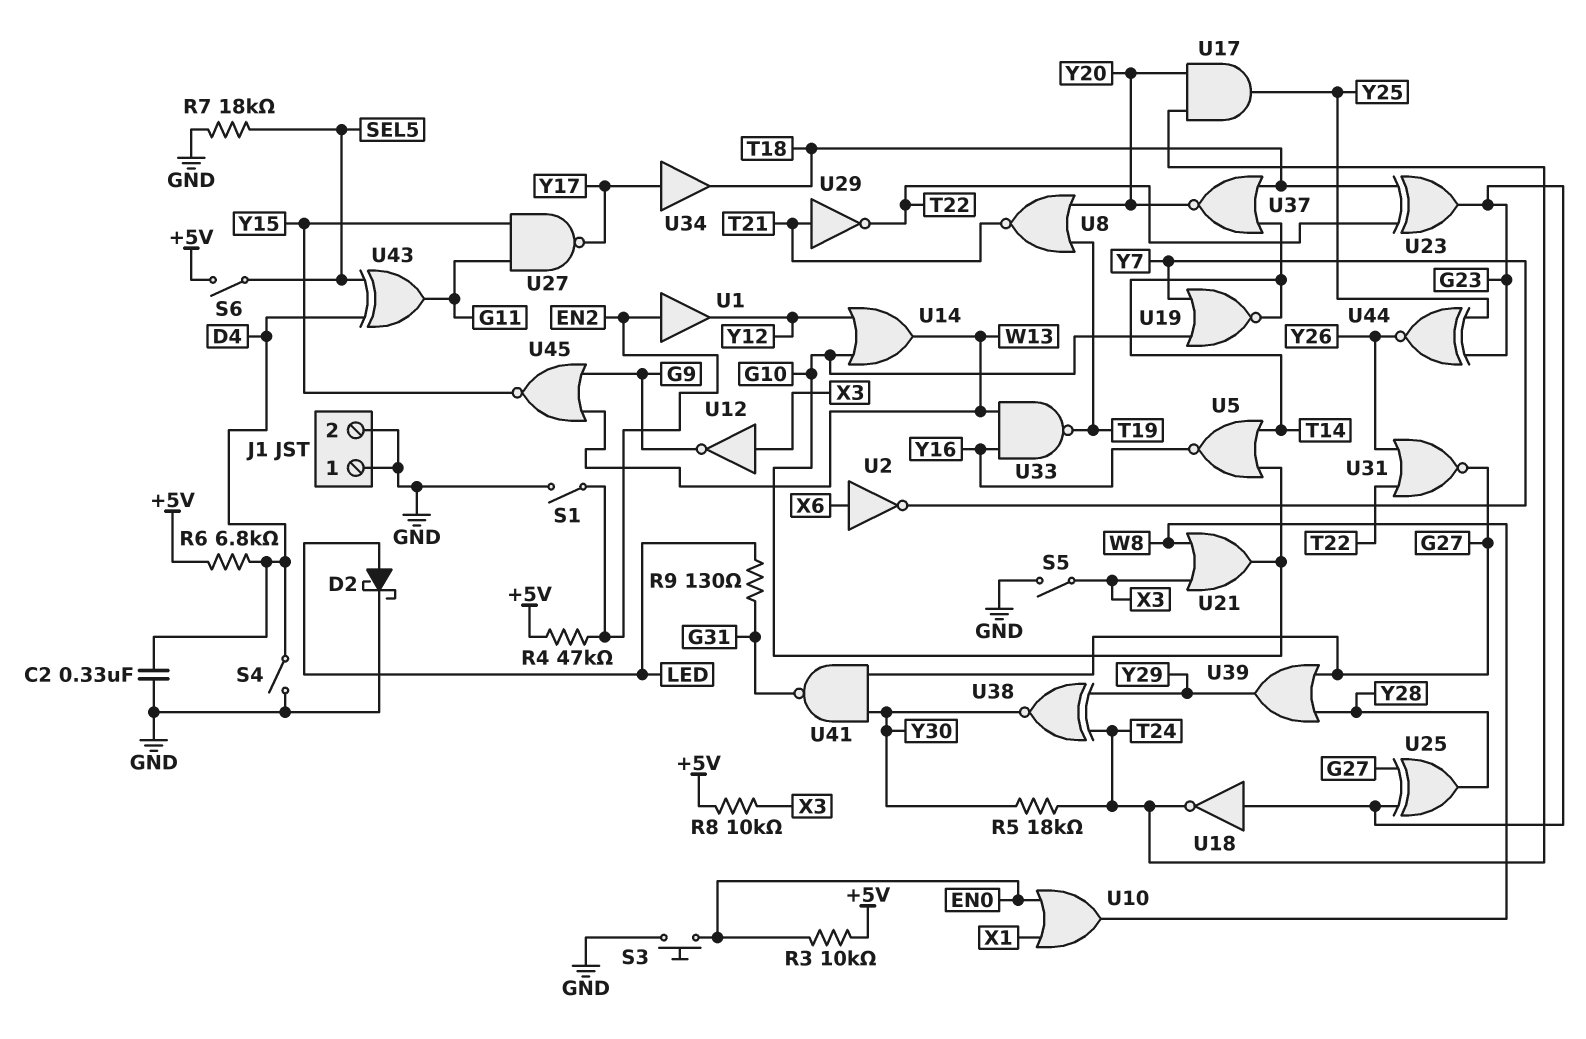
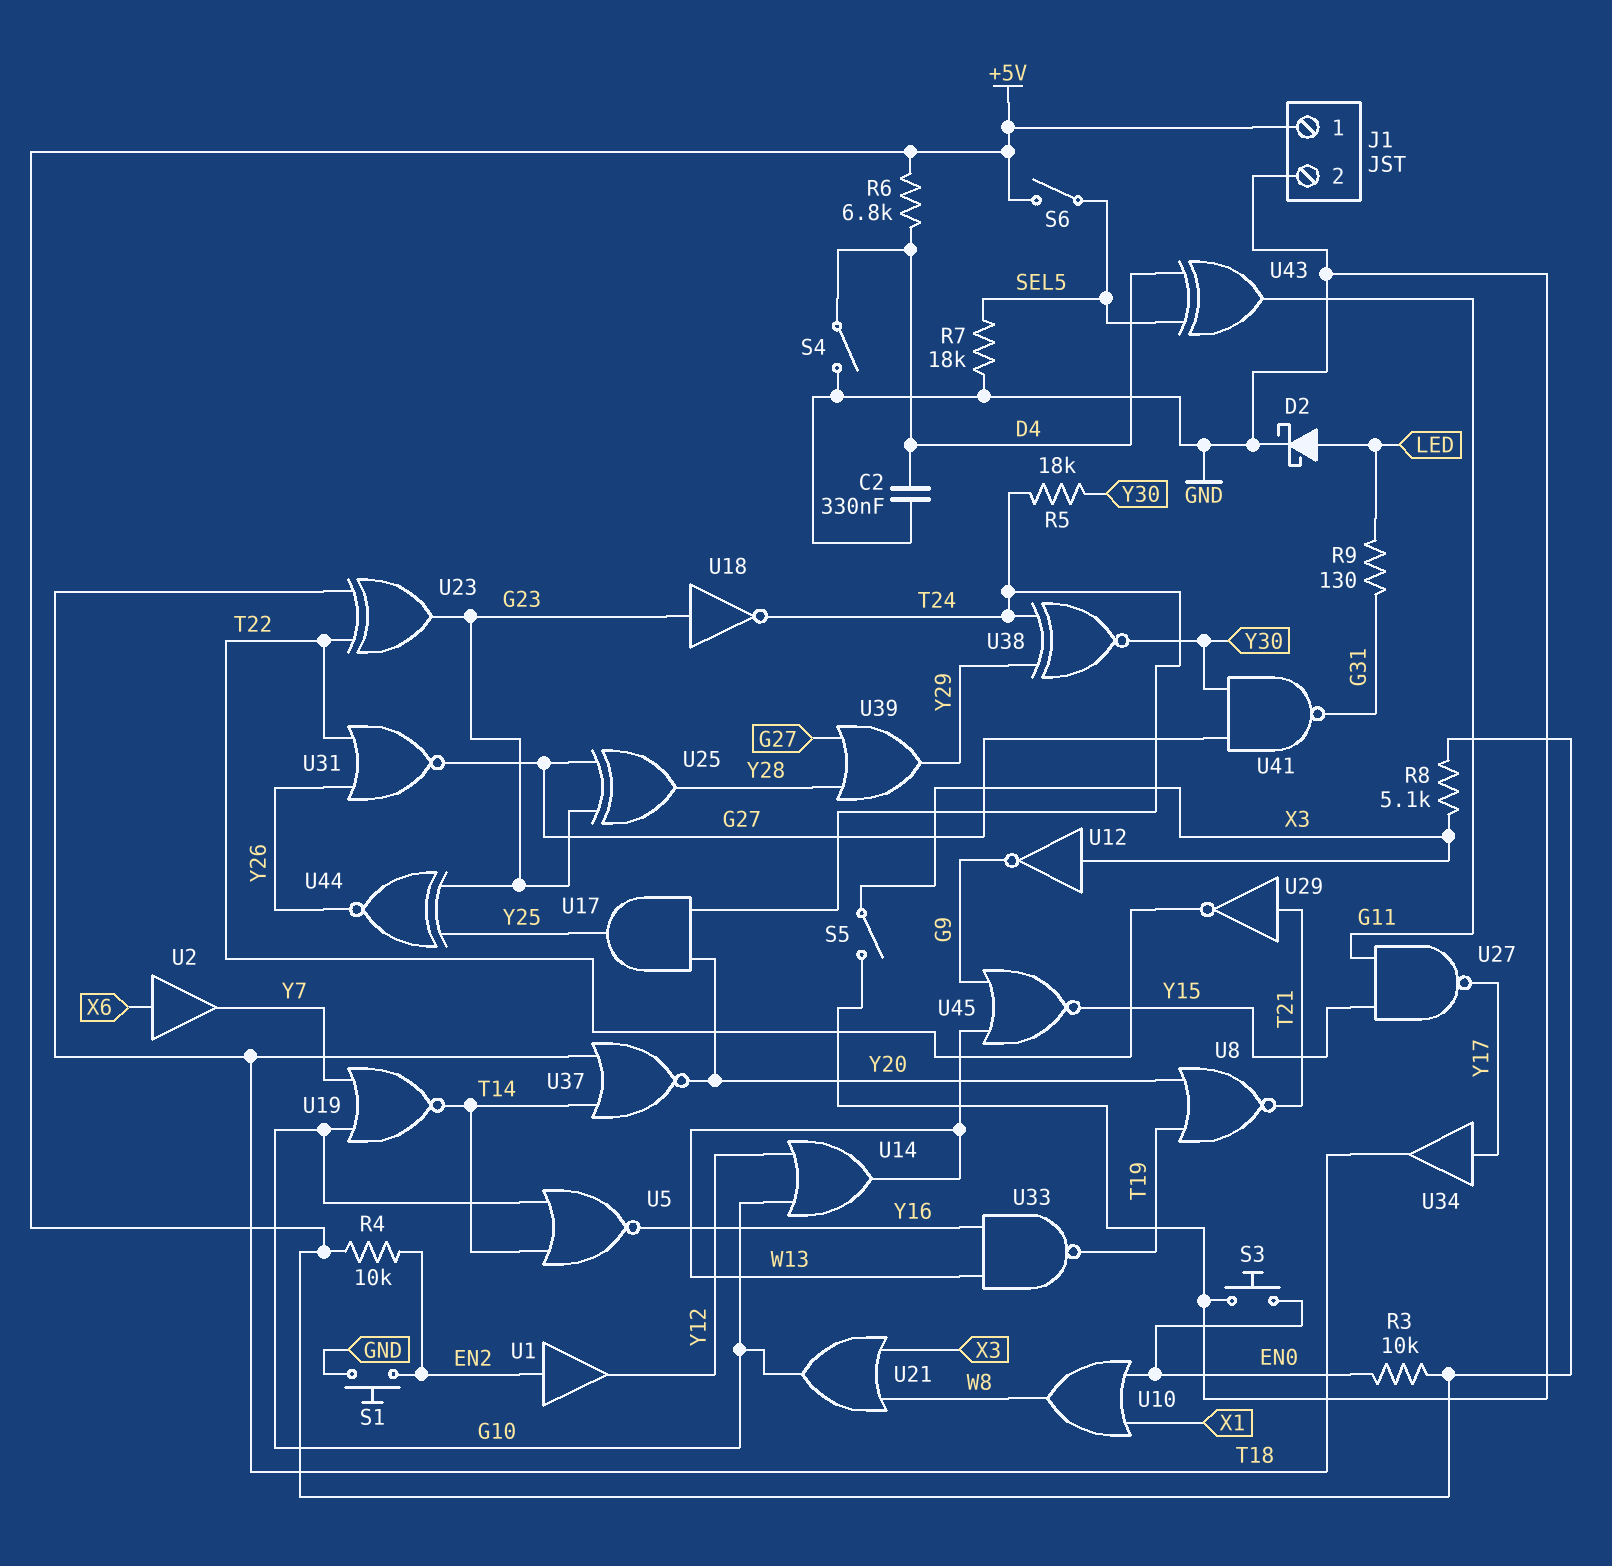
J1 pin 1: GND -> +5V
R4: 47k (+5V, EN2) -> 10k (+5V, EN2)
R8: 10k (+5V, X3) -> 5.1k (+5V, X3)
S1: switch (EN2, GND) -> button (EN2, GND)
U2: NOT (in X6, out Y7) -> buffer (in X6, out Y7)

